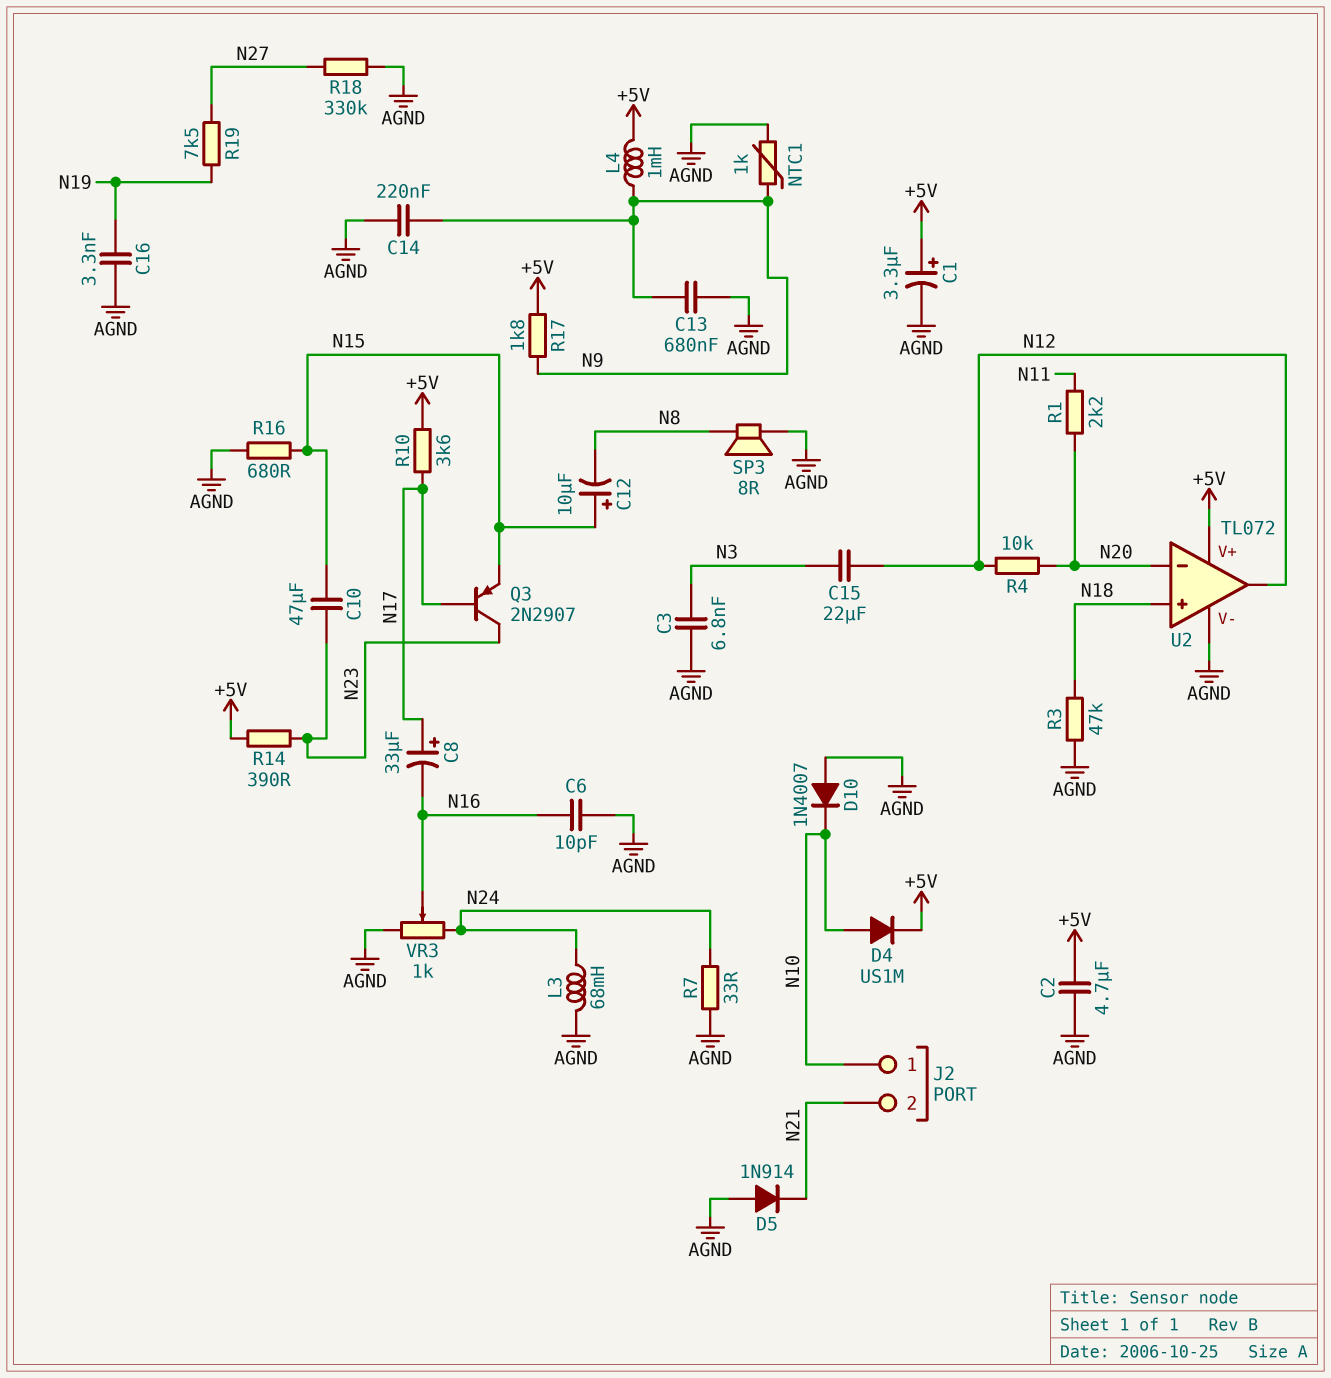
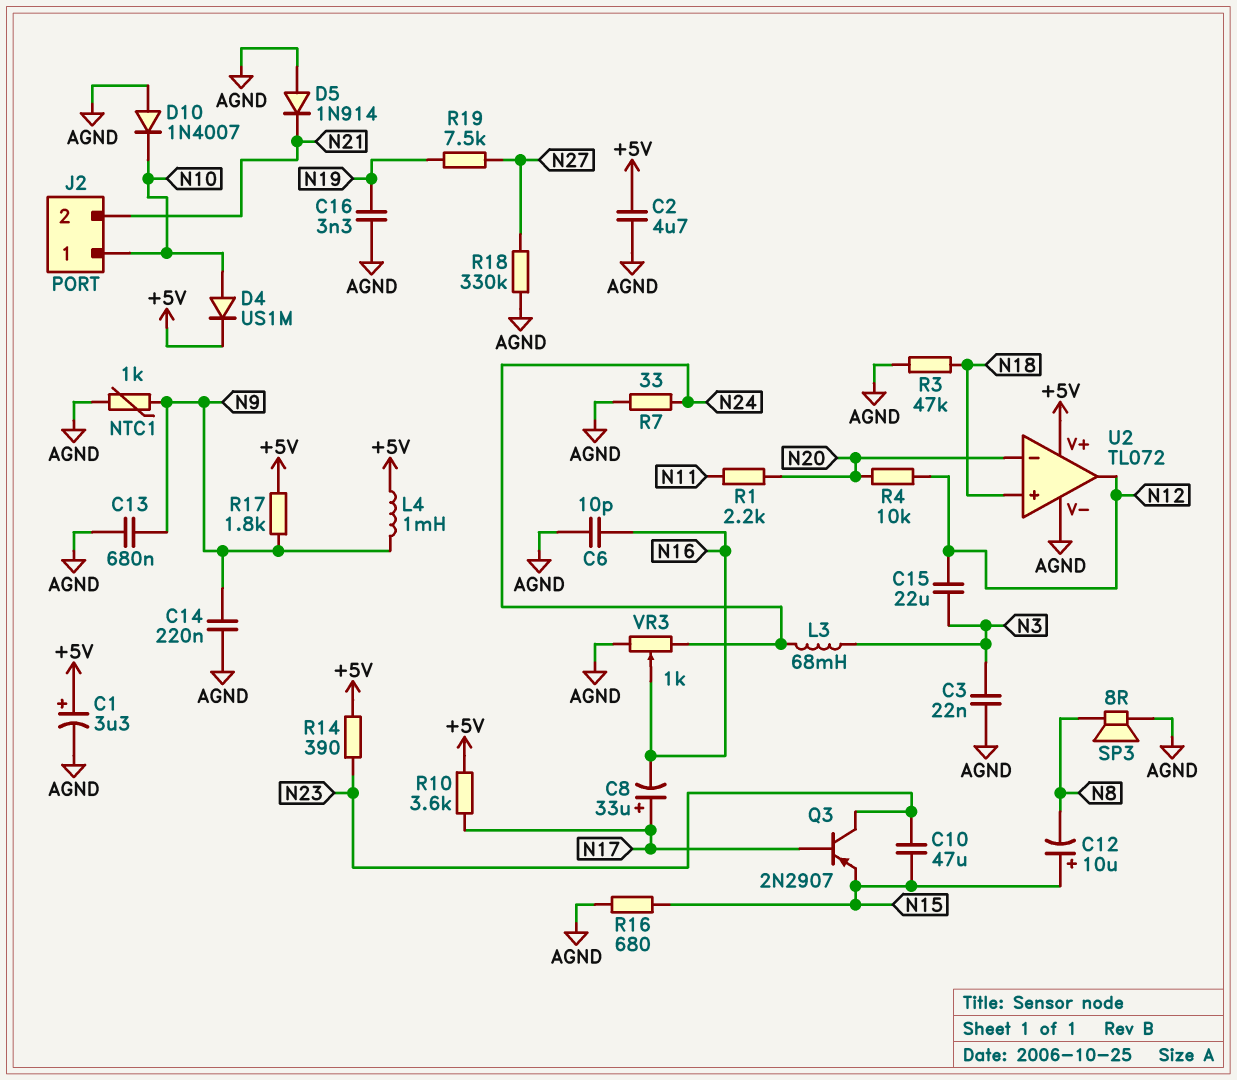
C3: 6.8nF (AGND, N3) -> 22nF (AGND, N3)
L3: 68mH (AGND, N24) -> 68mH (N3, N24)

